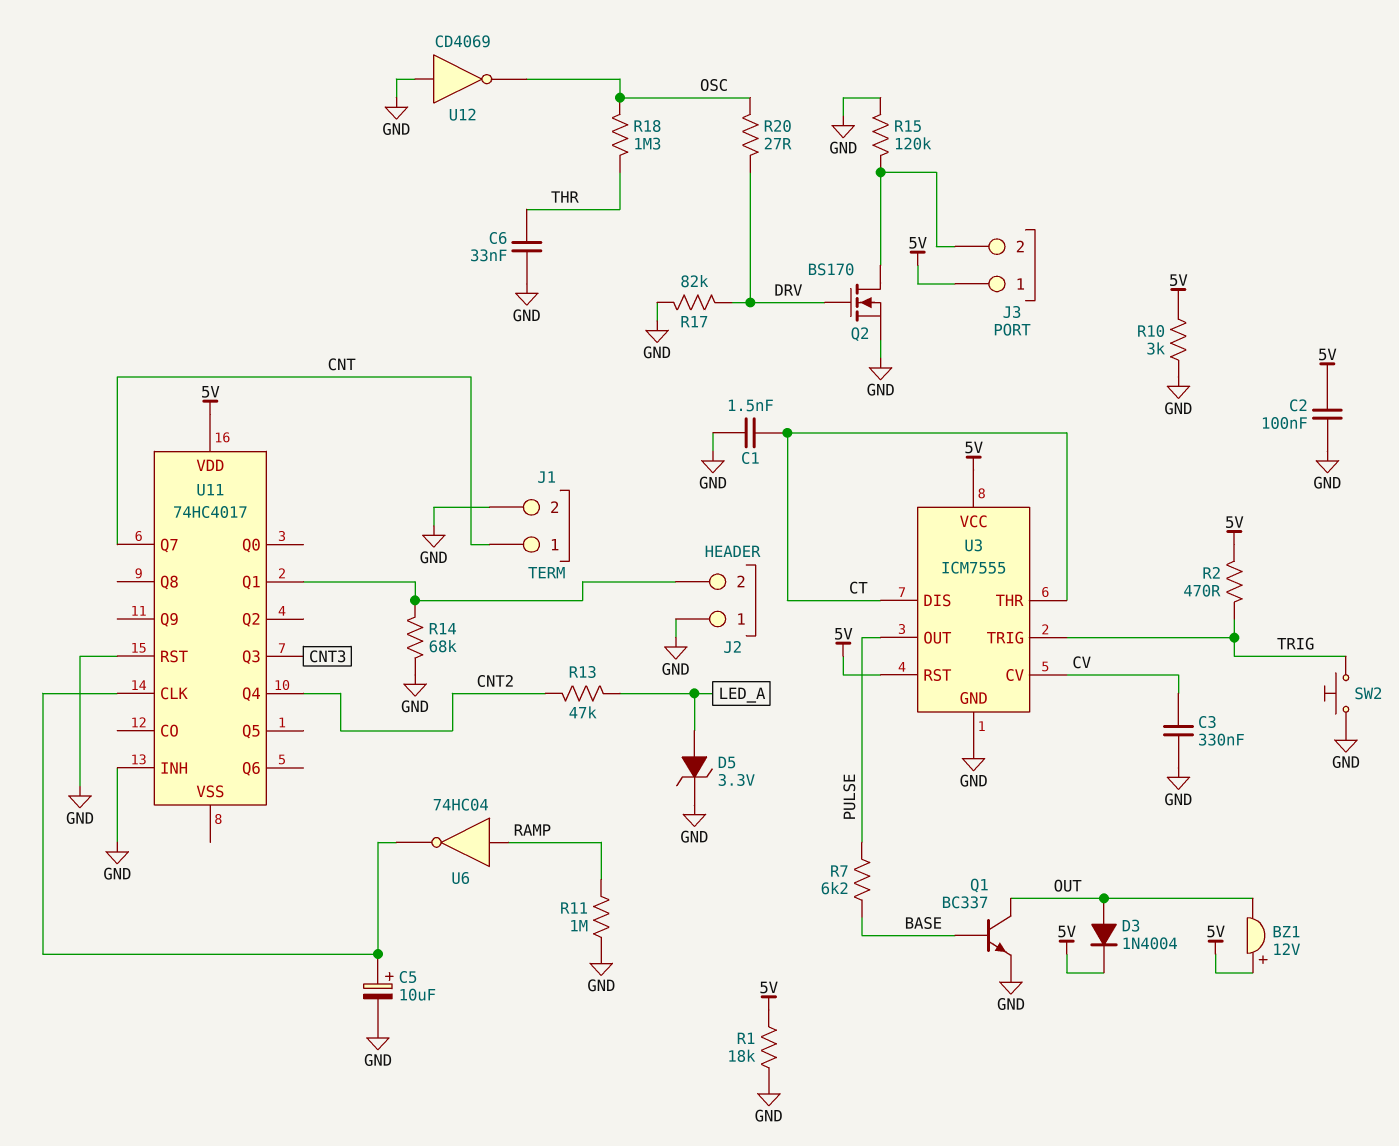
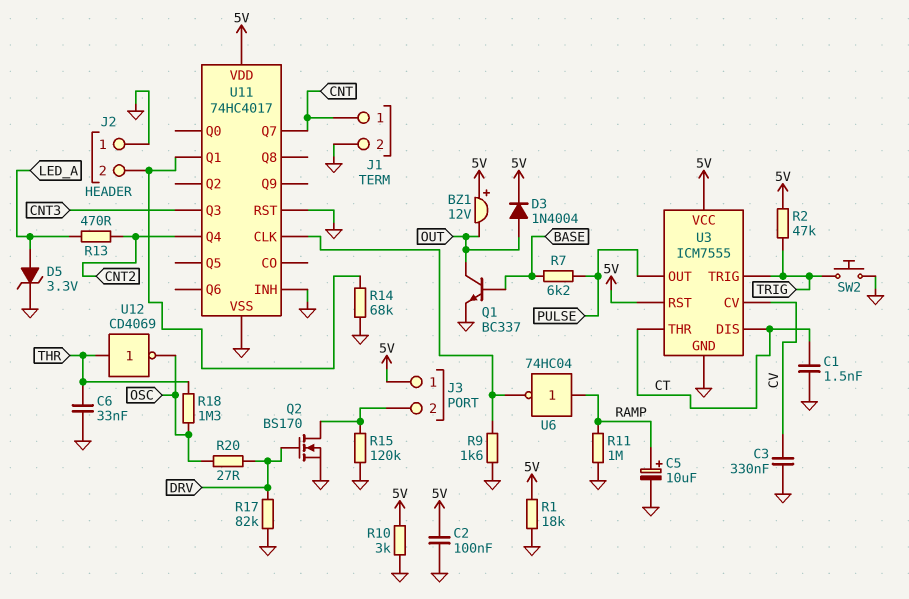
C5: 10uF (plus U11/CLK, minus GND) -> 10uF (plus RAMP, minus GND)
R2: 470 (5V, TRIG) -> 47k (5V, TRIG)
R9: none -> 1.6k (GND, U11/CLK)
R13: 47k (CNT2, LED_A) -> 470 (CNT2, LED_A)
U11 pin VSS: none -> GND
U12: NOT CD4069 (in GND, out OSC) -> NOT CD4069 (in THR, out OSC)

